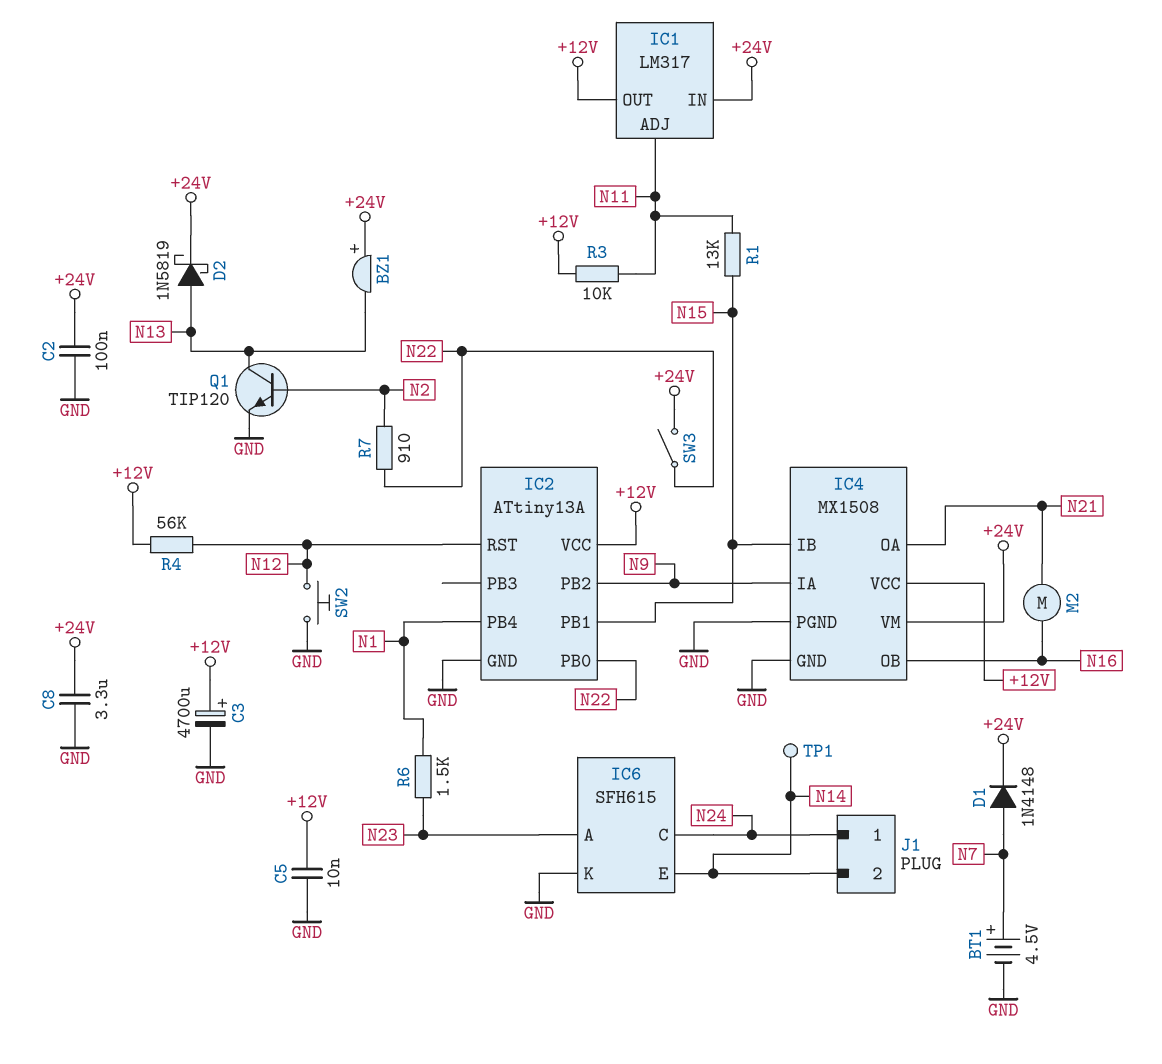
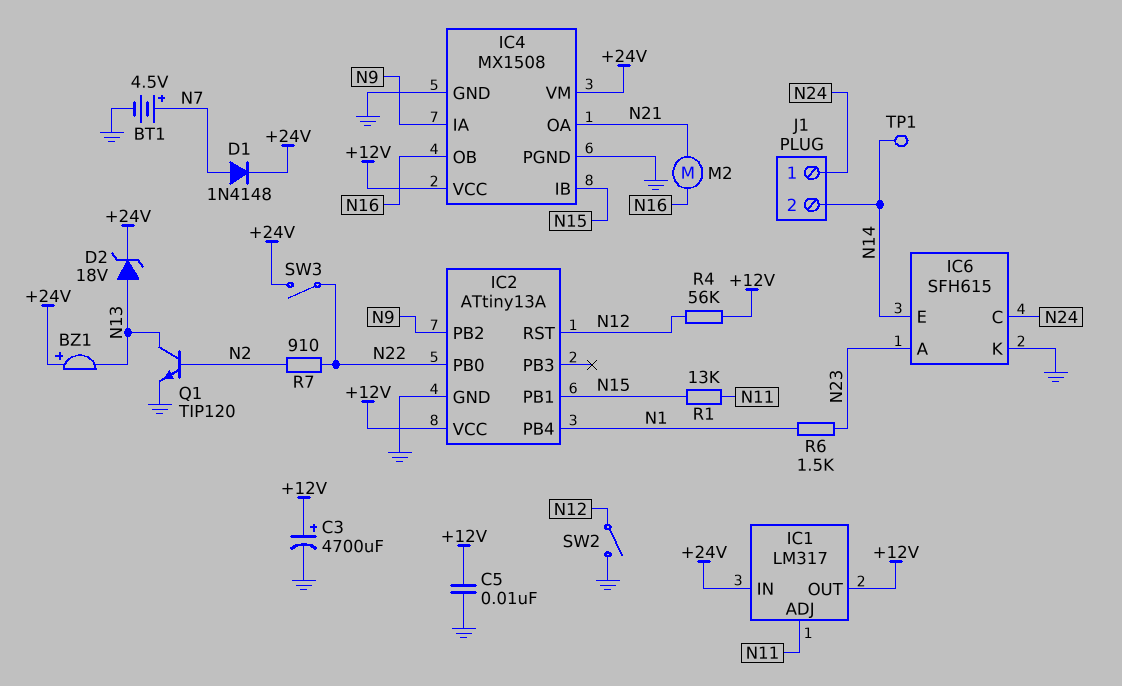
C2: 100nF (+24V, GND) -> none
C8: 3.3uF (+24V, GND) -> none
D2: schottky 1N5819 (A N13, K +24V) -> zener 18V (A N13, K +24V)
R3: 10k (+12V, N11) -> none
SW2: button (GND, N12) -> switch (GND, N12)

